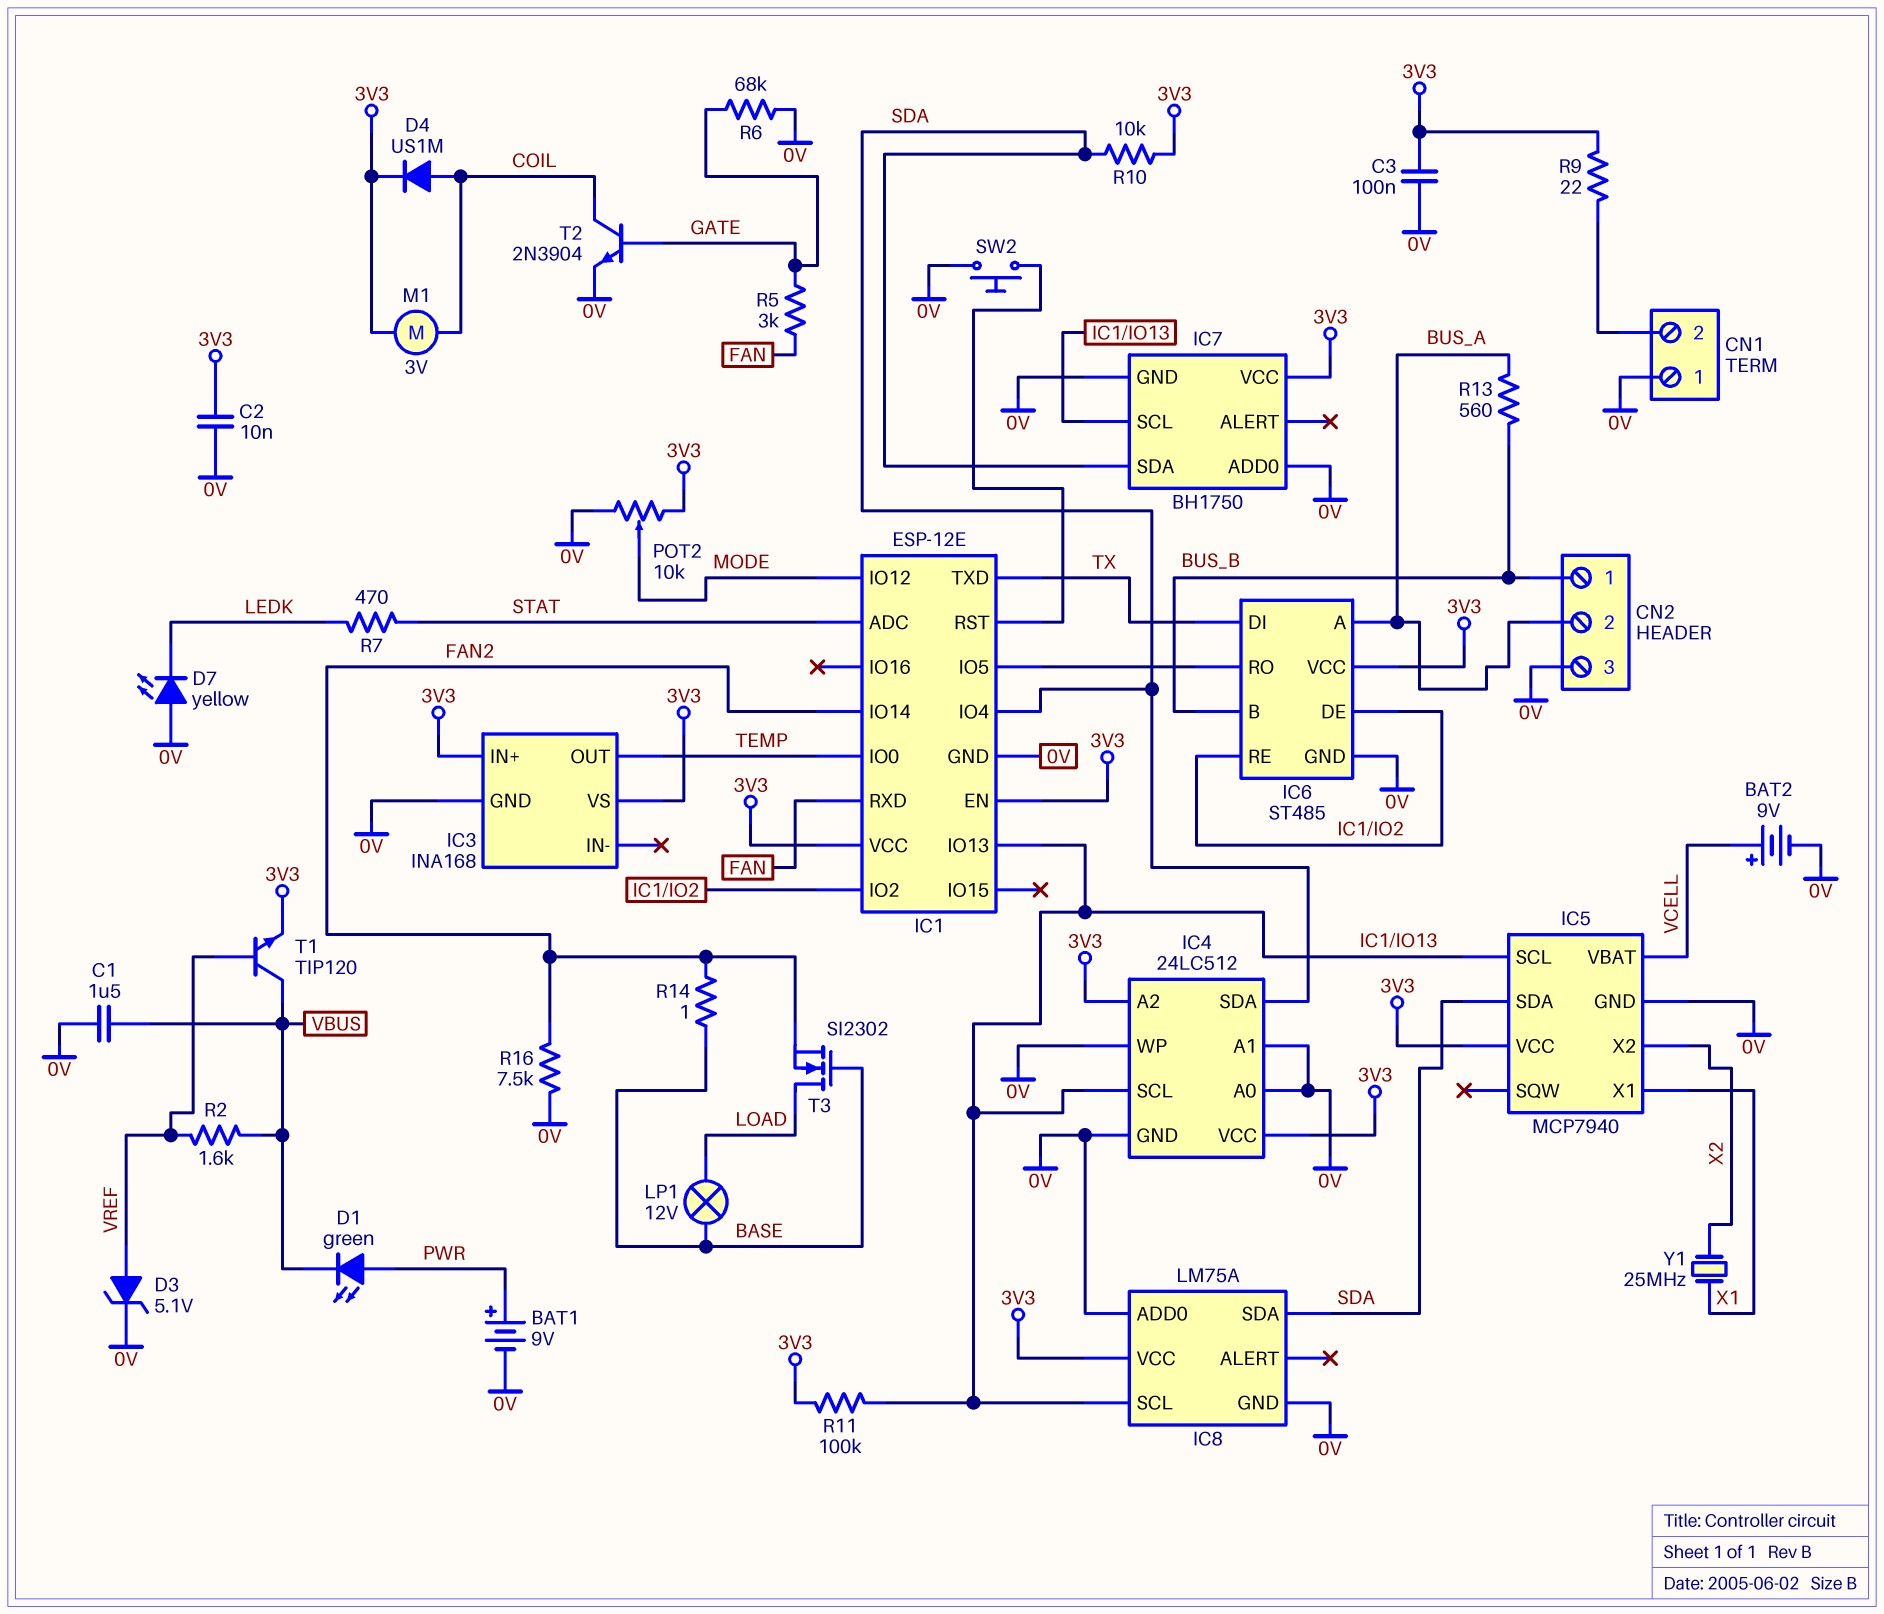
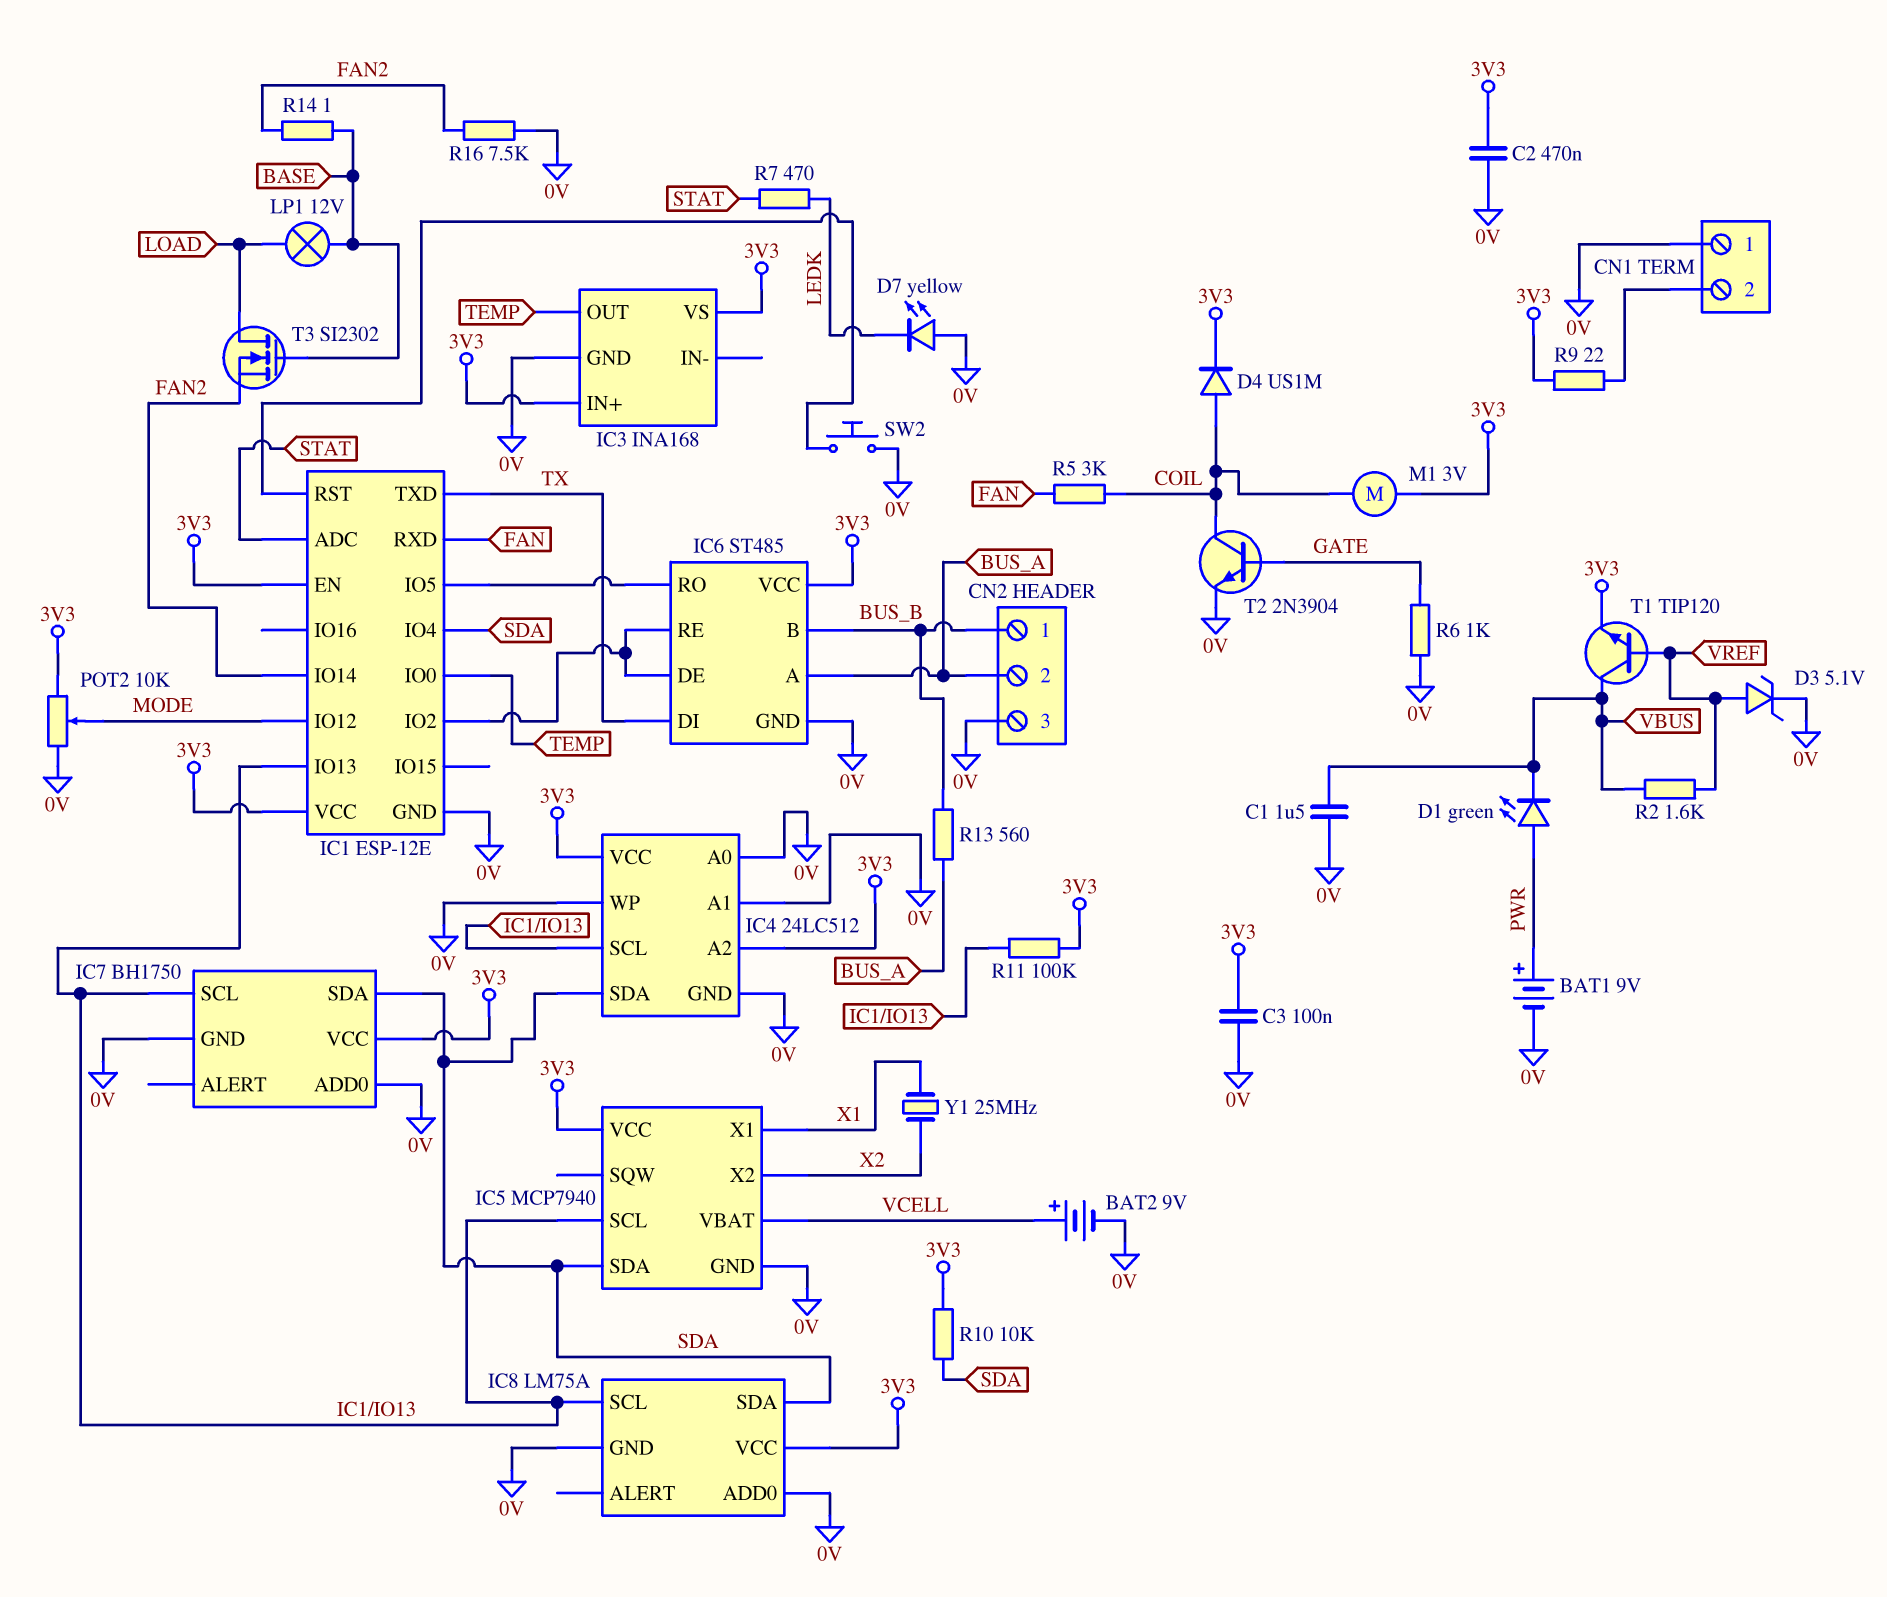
C2: 10nF (0V, 3V3) -> 470nF (0V, 3V3)
R5: 3k (FAN, GATE) -> 3k (COIL, FAN)
R6: 68k (0V, GATE) -> 1k (0V, GATE)

